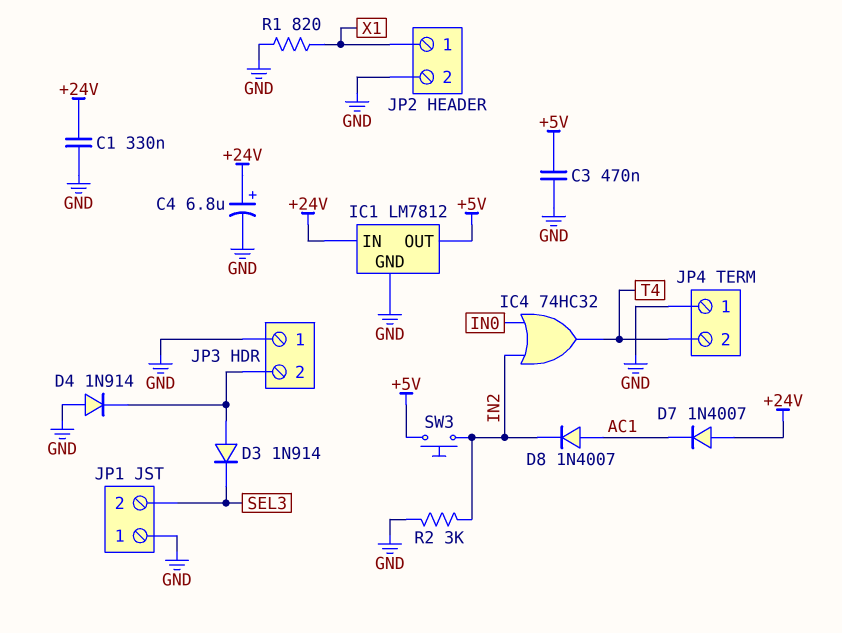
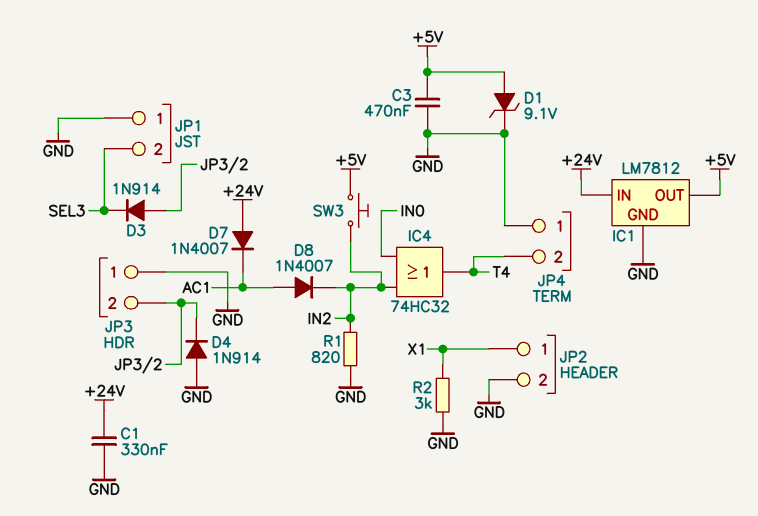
C4: 6.8uF (plus +24V, minus GND) -> none
D1: none -> zener 9.1V (A +5V, K GND)
R1: 820 (GND, X1) -> 820 (GND, IN2)
R2: 3k (GND, IN2) -> 3k (GND, X1)

